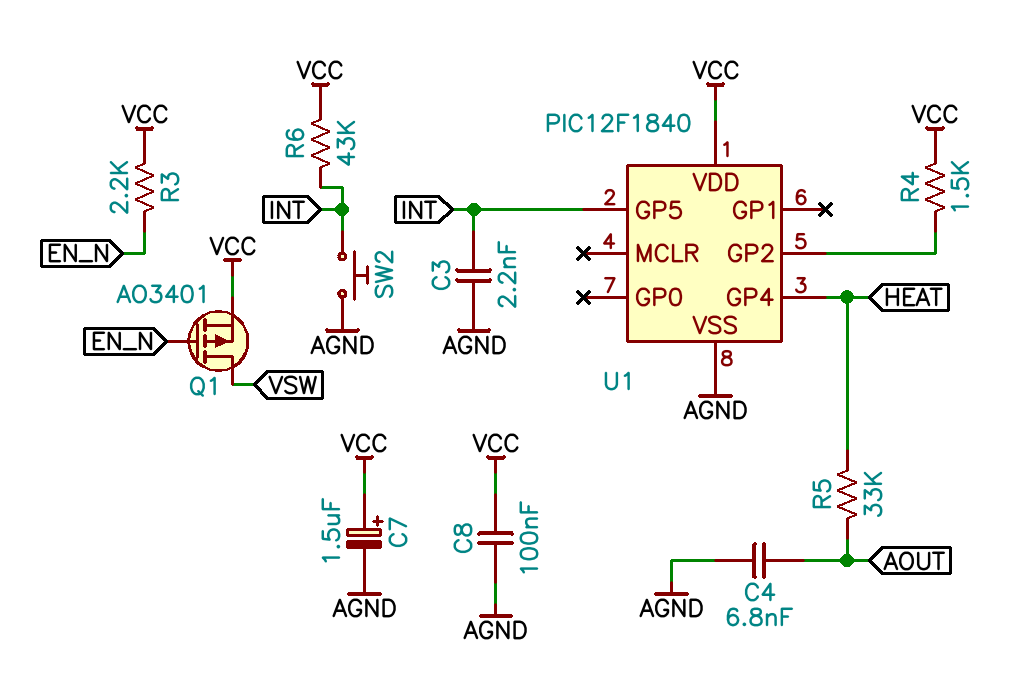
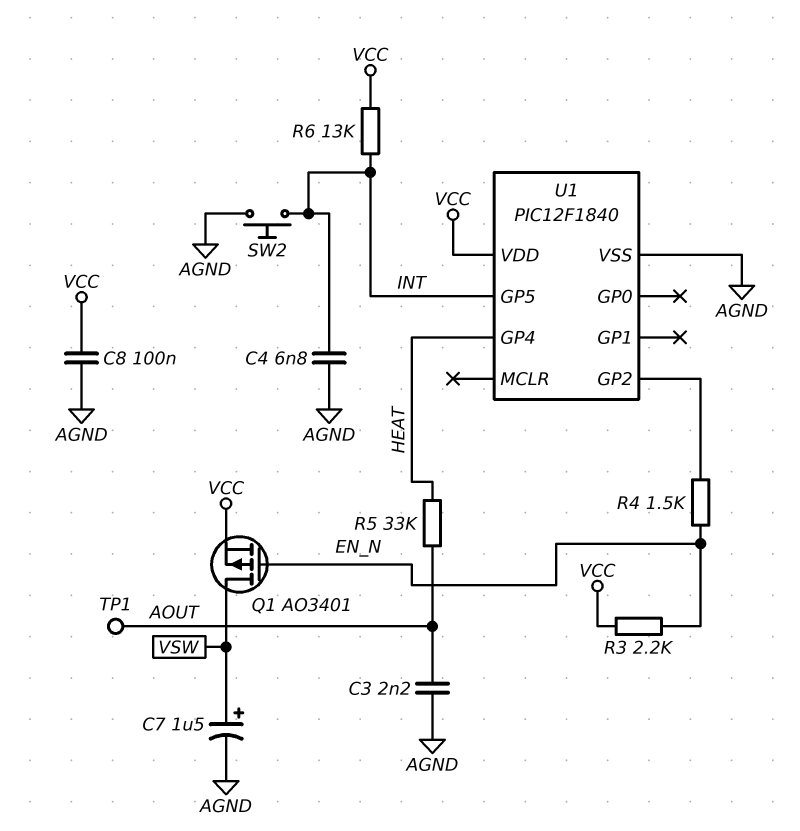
C3: 2.2nF (AGND, INT) -> 2.2nF (AGND, AOUT)
C4: 6.8nF (AGND, AOUT) -> 6.8nF (AGND, INT)
C7: 1.5uF (plus VCC, minus AGND) -> 1.5uF (plus VSW, minus AGND)
R4: 1.5k (U1/GP2, VCC) -> 1.5k (EN_N, U1/GP2)
R6: 43k (INT, VCC) -> 13k (INT, VCC)
TP1: none -> test point (AOUT)

